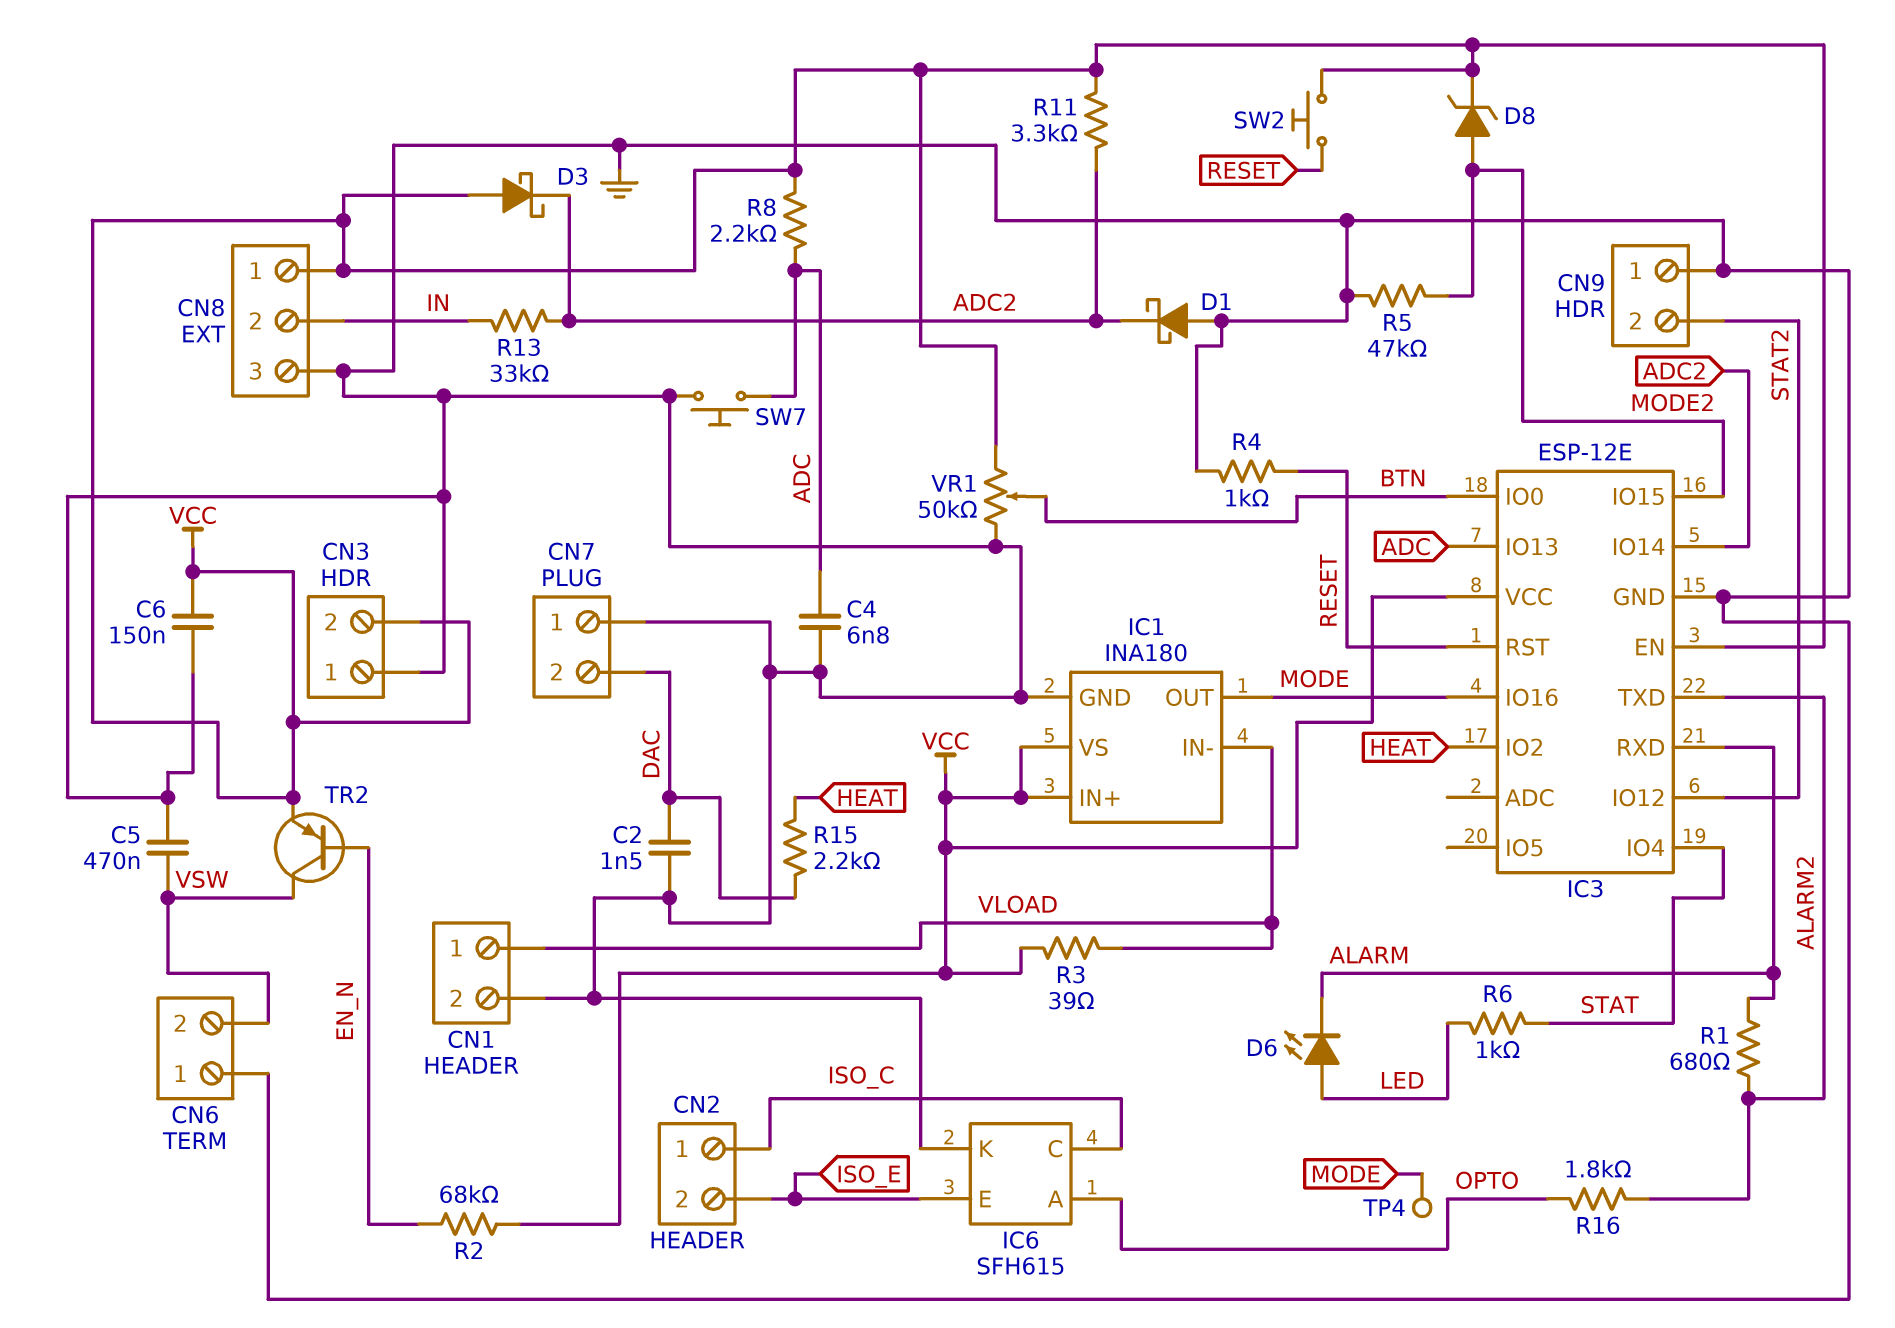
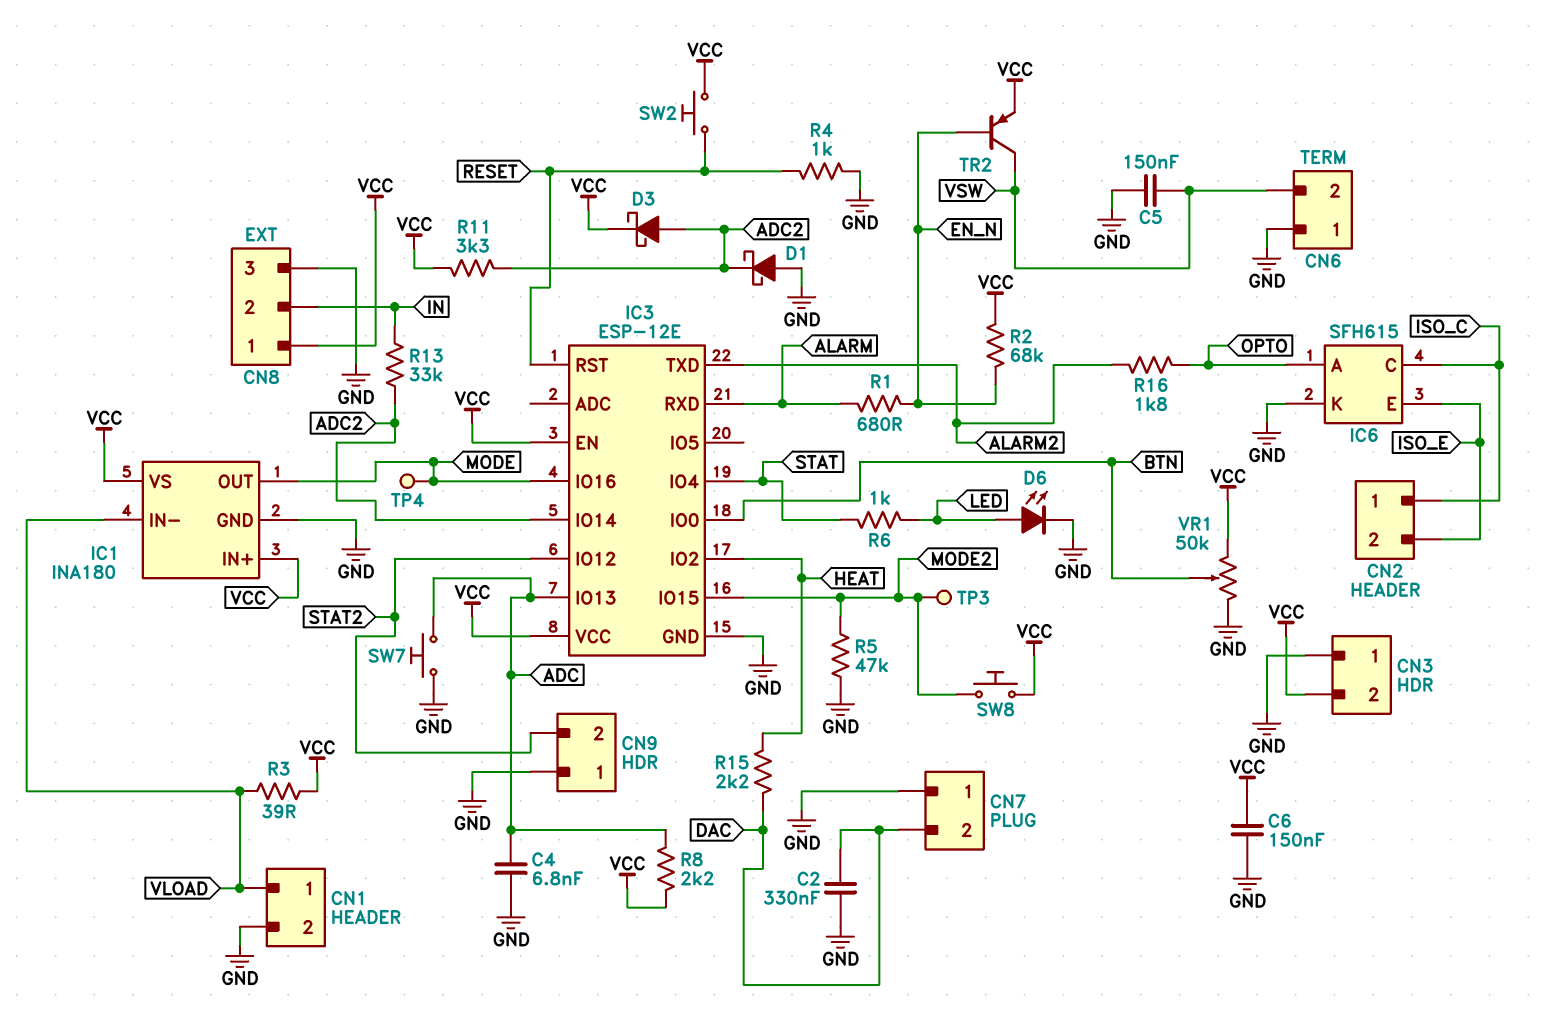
C2: 1.5nF (DAC, GND) -> 330nF (DAC, GND)
C5: 470nF (GND, VSW) -> 150nF (GND, VSW)
D3: schottky (A VCC, K ADC2) -> schottky (A ADC2, K VCC)
D6: LED (A LED, K ALARM) -> LED (A LED, K GND)
D8: zener (A MODE2, K VCC) -> none
R1: 680 (ALARM, ALARM2) -> 680 (ALARM, EN_N)
SW8: none -> button (MODE2, VCC)
TP3: none -> test point (MODE2)

